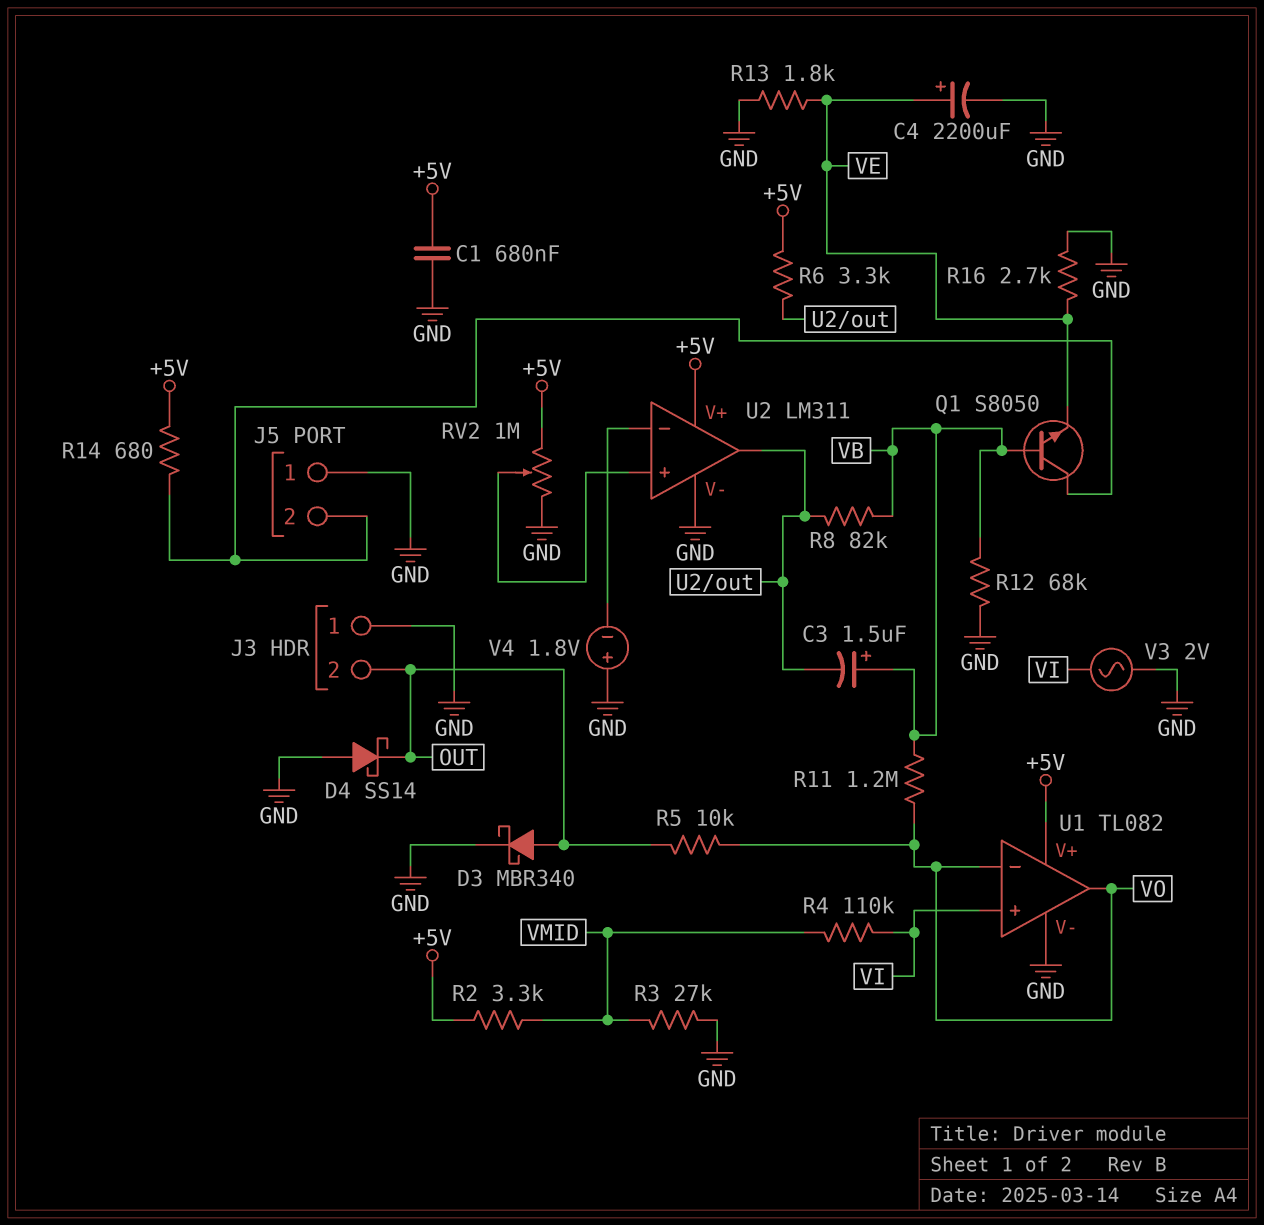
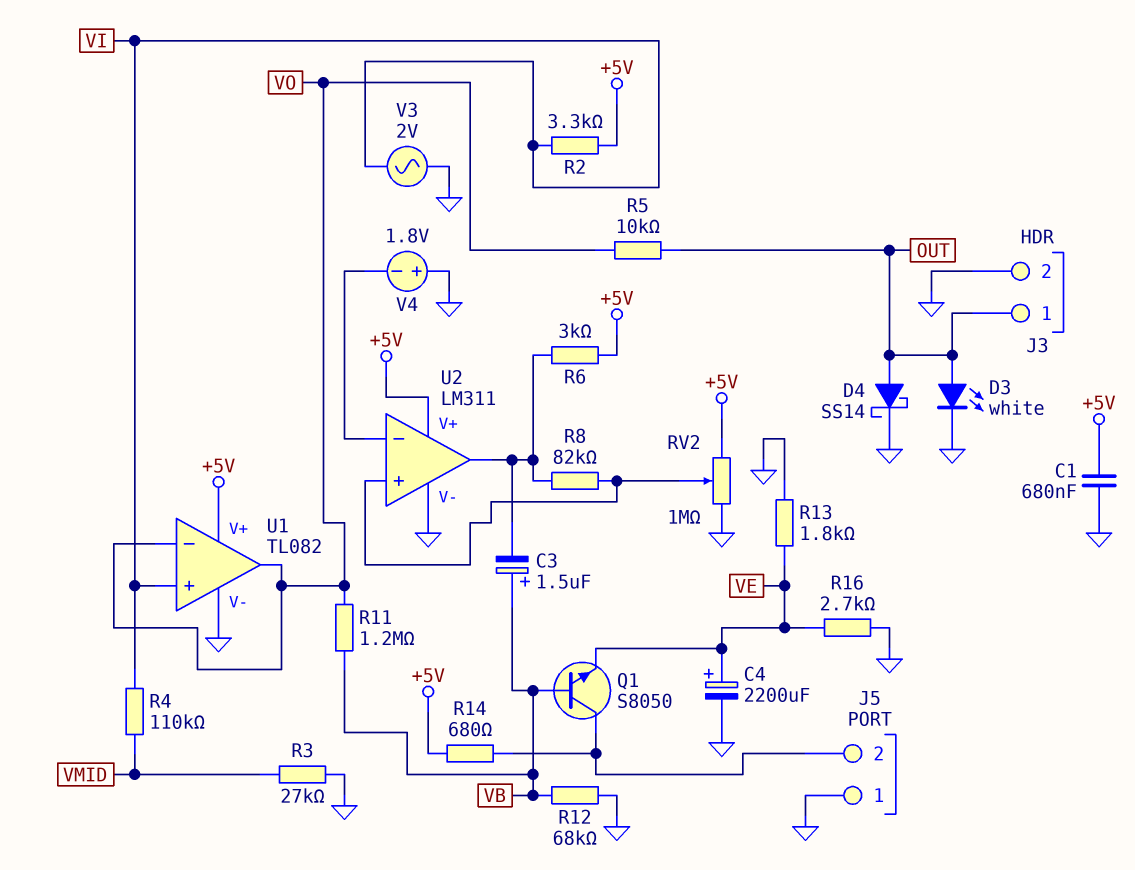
D3: schottky MBR340 (A OUT, K GND) -> LED white (A OUT, K GND)
D4: schottky SS14 (A GND, K OUT) -> schottky SS14 (A OUT, K GND)
J3 pin 1: GND -> OUT
J3 pin 2: OUT -> GND
R2: 3.3k (+5V, VMID) -> 3.3k (+5V, VI)
R6: 3.3k (+5V, U2/out) -> 3k (+5V, U2/out)
R8: 82k (U2/out, VB) -> 82k (U2/in+, U2/out)

